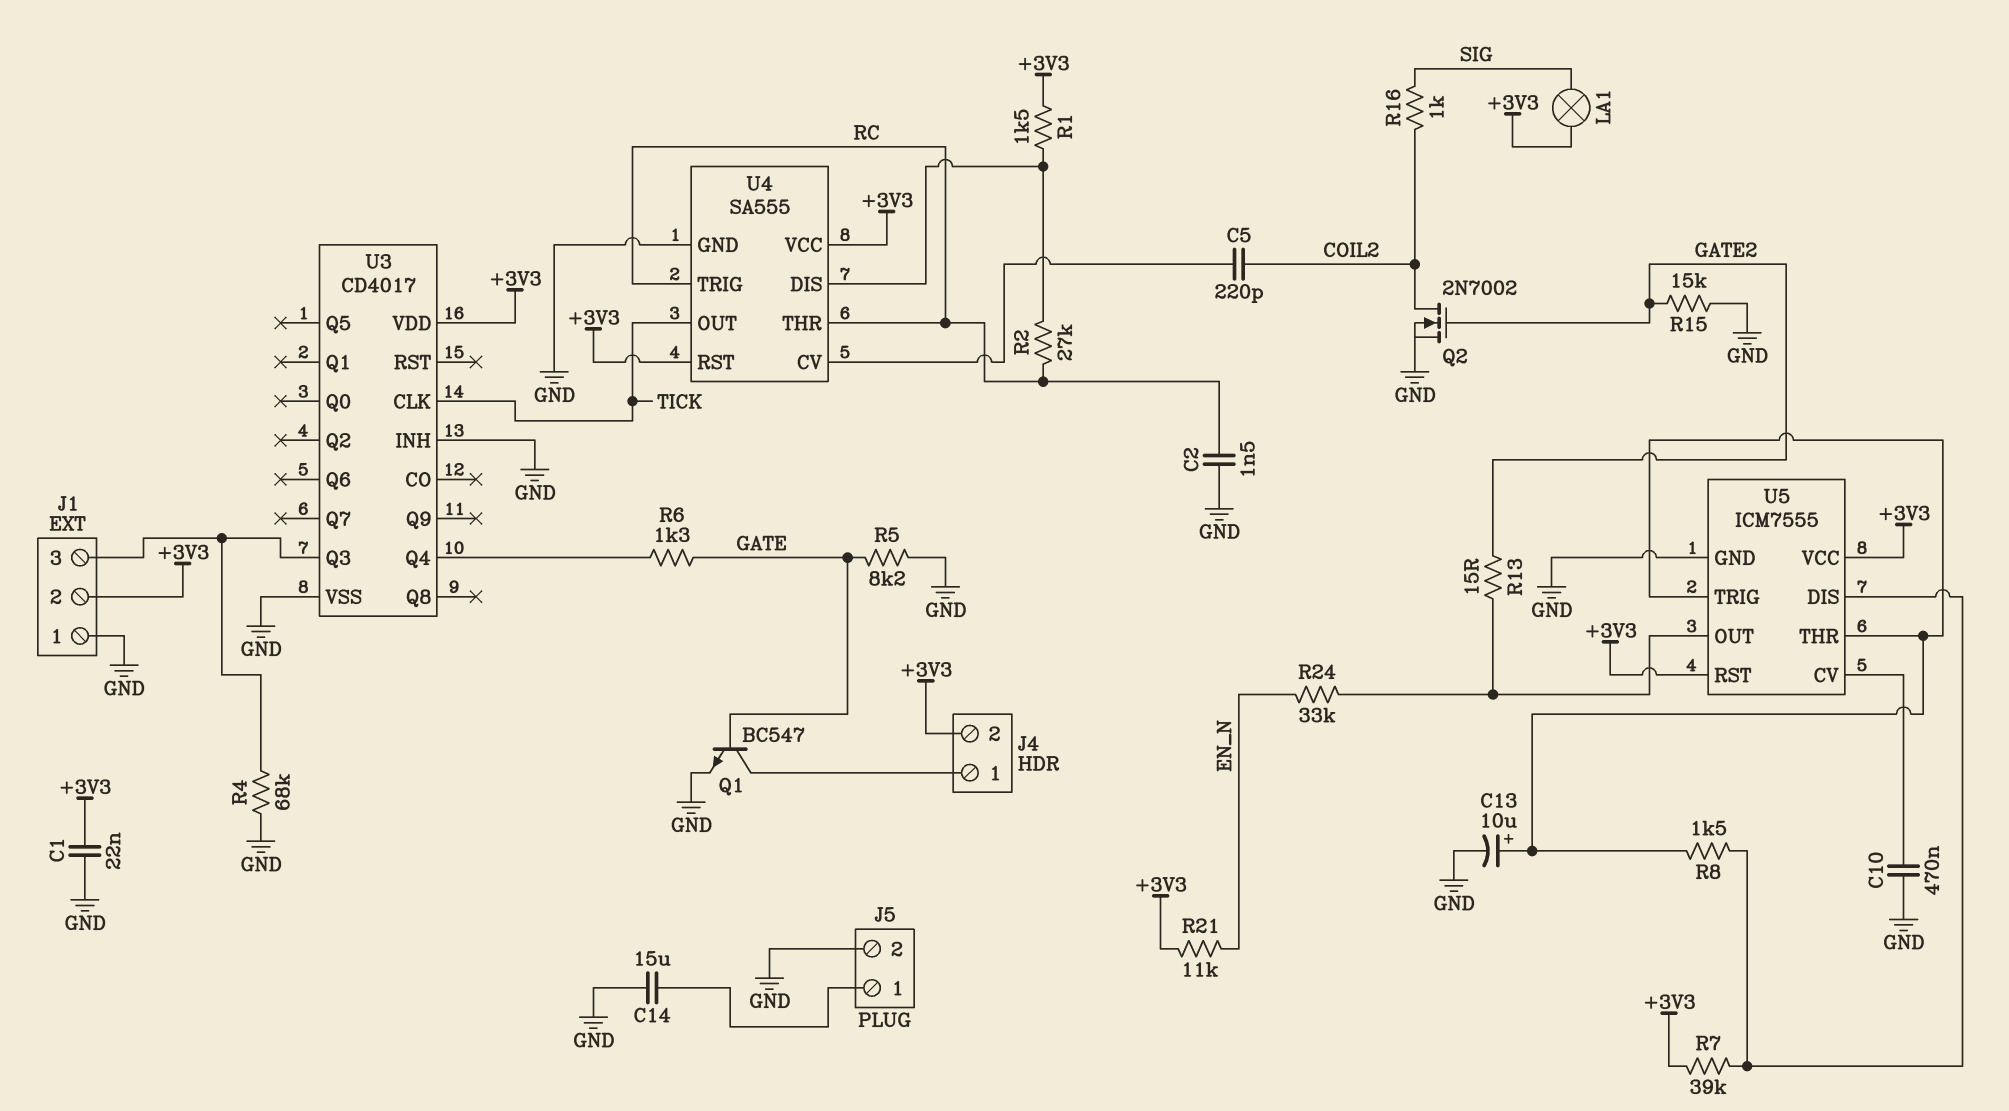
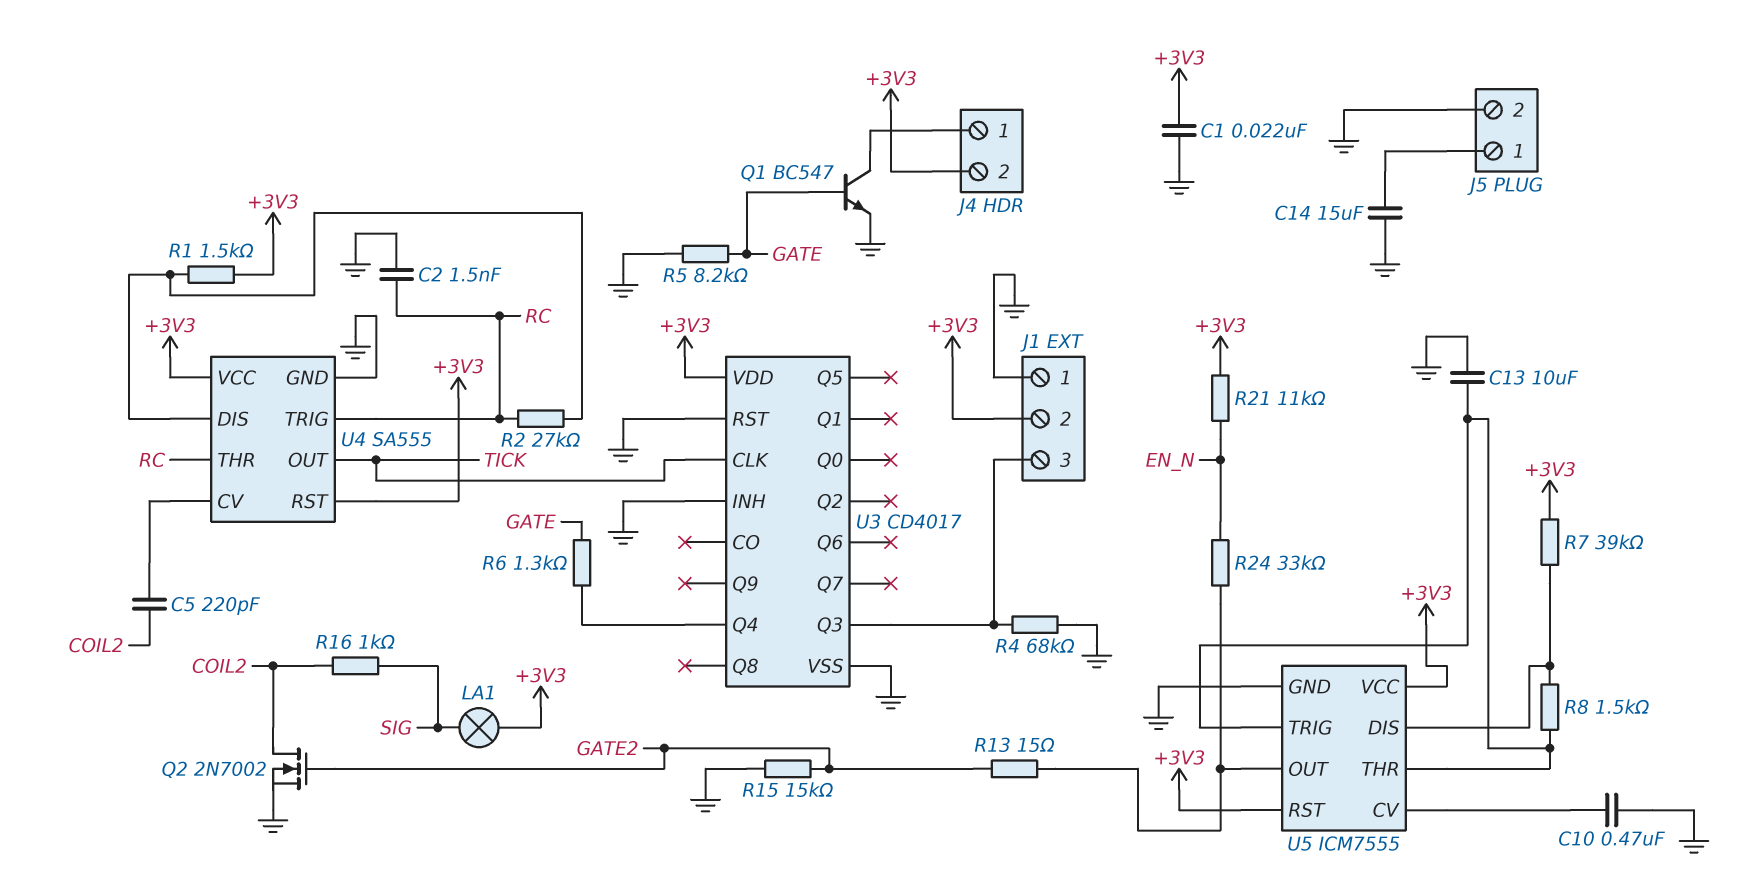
C13: 10uF (plus U5/THR, minus GND) -> 10uF (GND, U5/THR)
U3 pin RST: none -> GND

